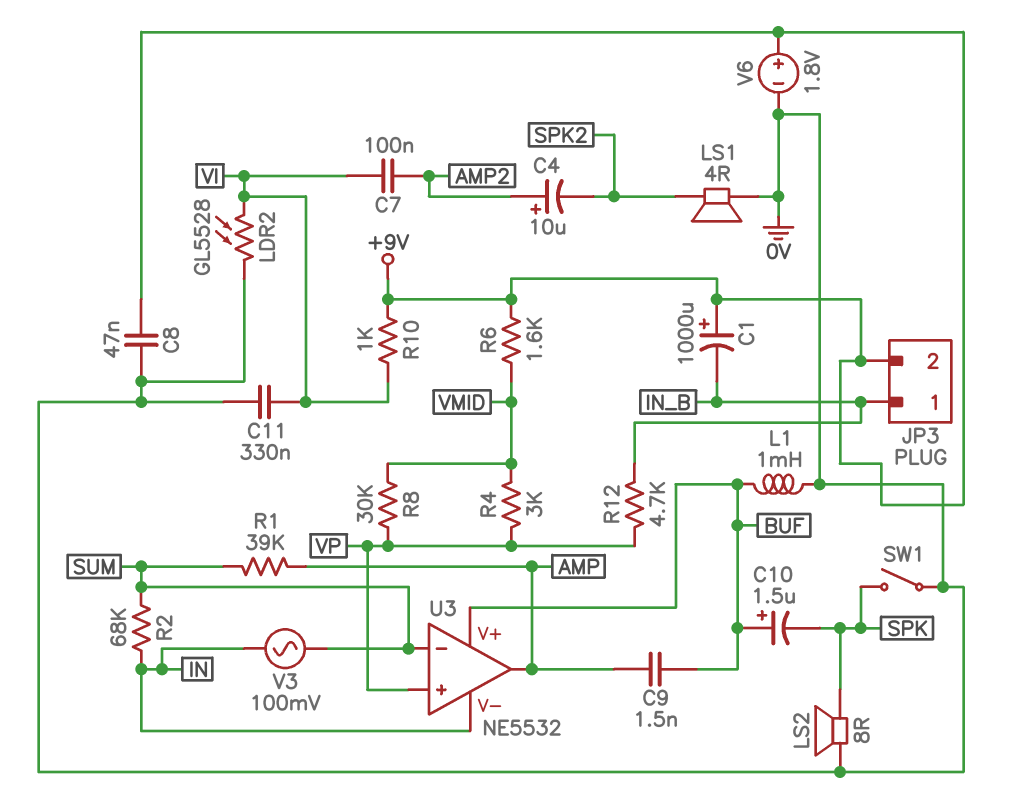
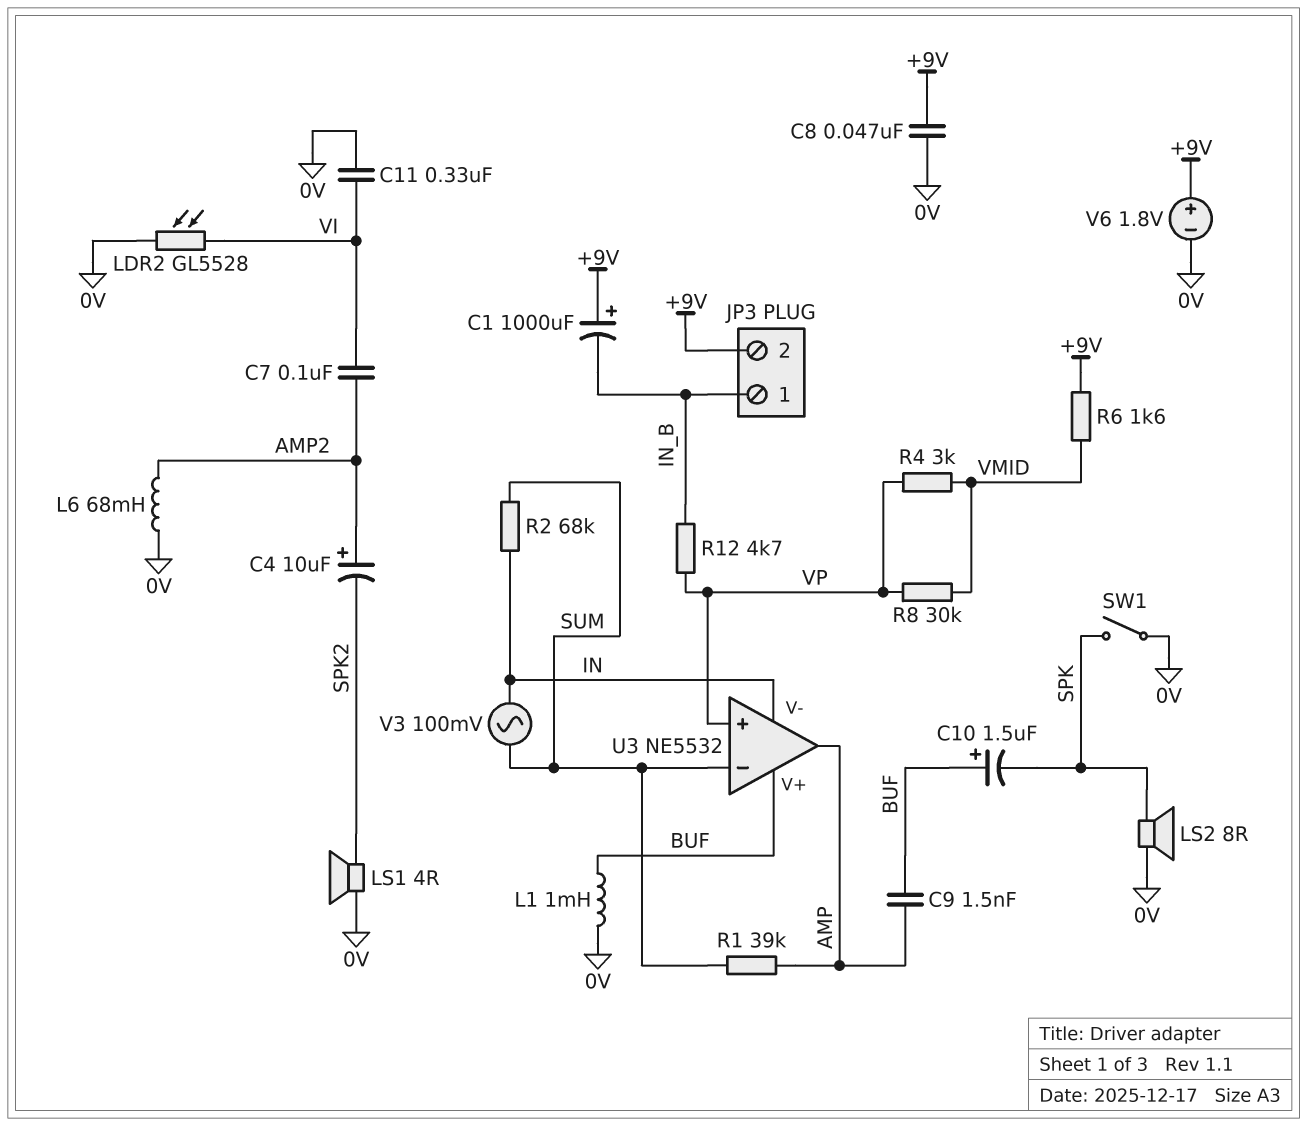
L6: none -> 68mH (0V, AMP2)
R10: 1k (+9V, VI) -> none

